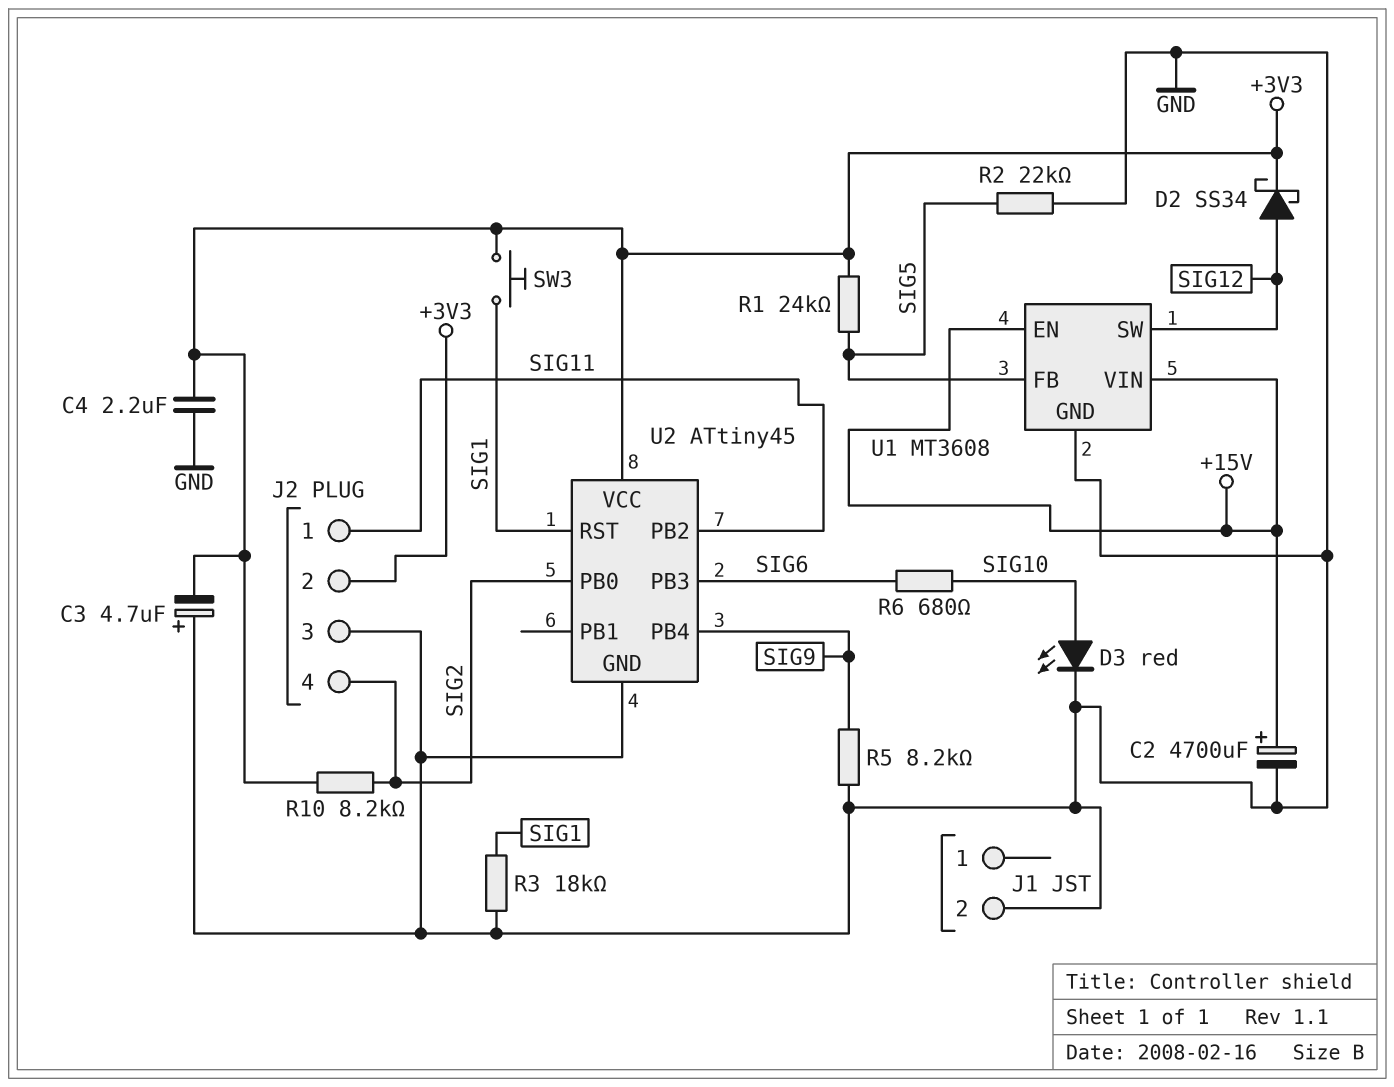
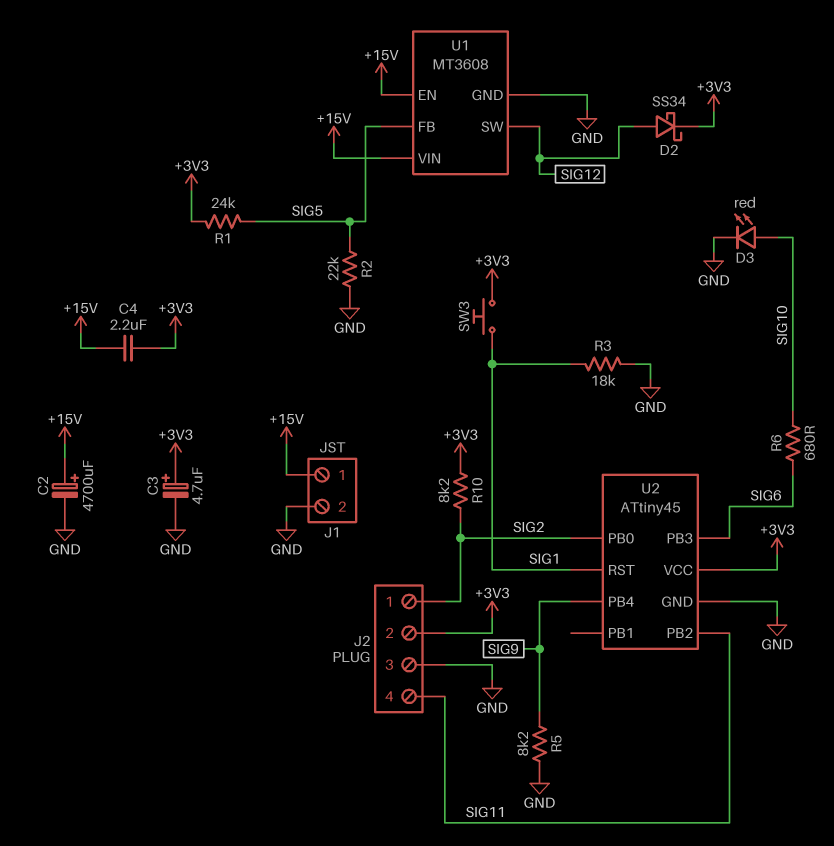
C3: 4.7uF (plus GND, minus +3V3) -> 4.7uF (plus +3V3, minus GND)
C4: 2.2uF (+3V3, GND) -> 2.2uF (+3V3, +15V)
J1 pin 1: none -> +15V
J2 pin 1: SIG11 -> SIG2
J2 pin 4: SIG2 -> SIG11

